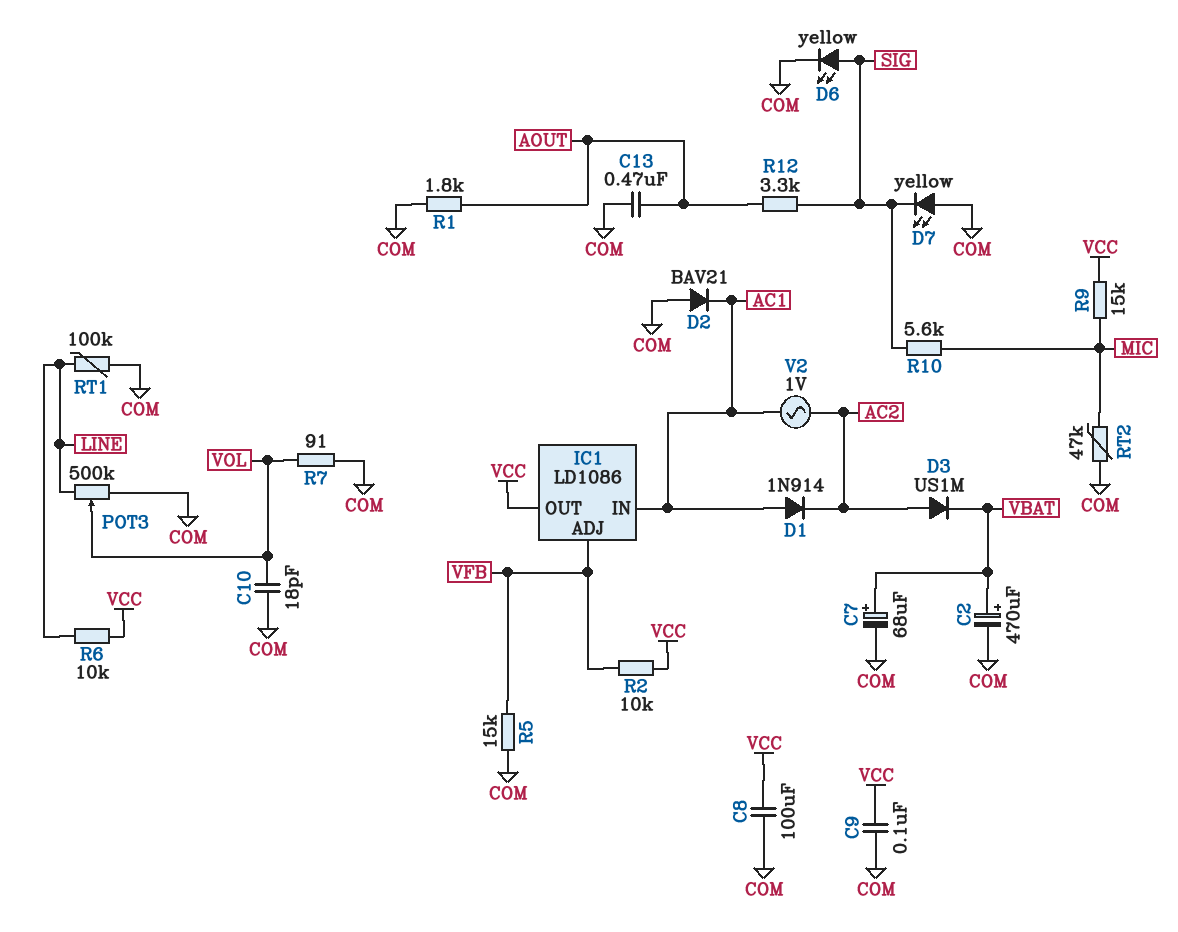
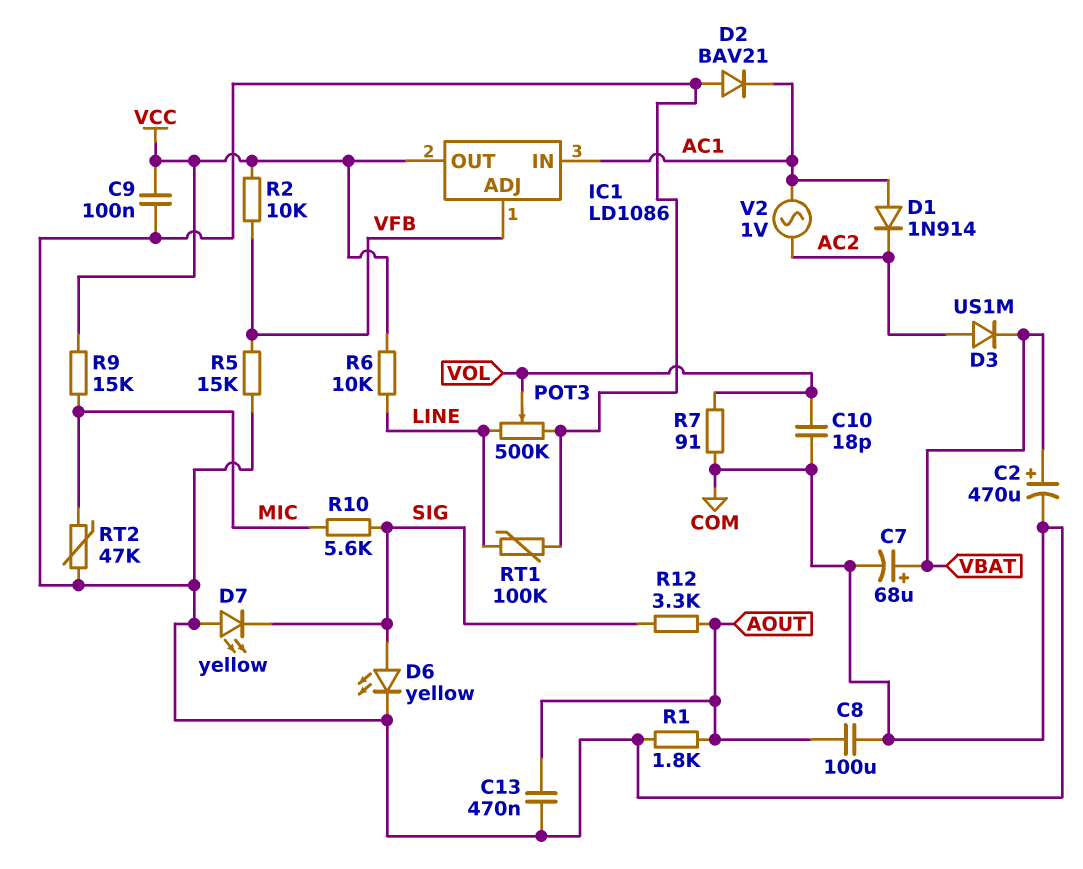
C8: 100uF (COM, VCC) -> 100uF (AOUT, COM)

